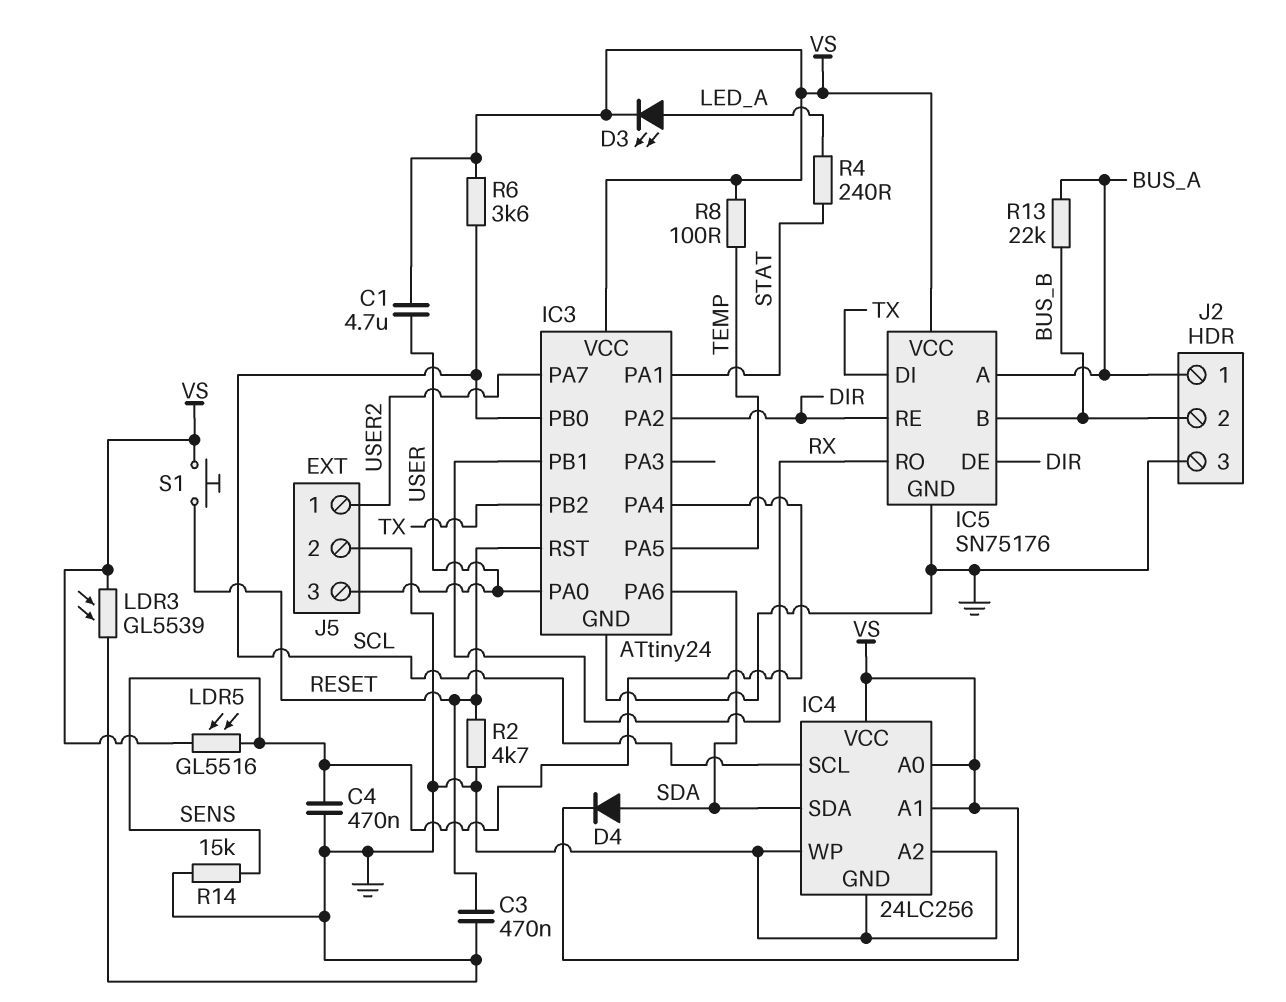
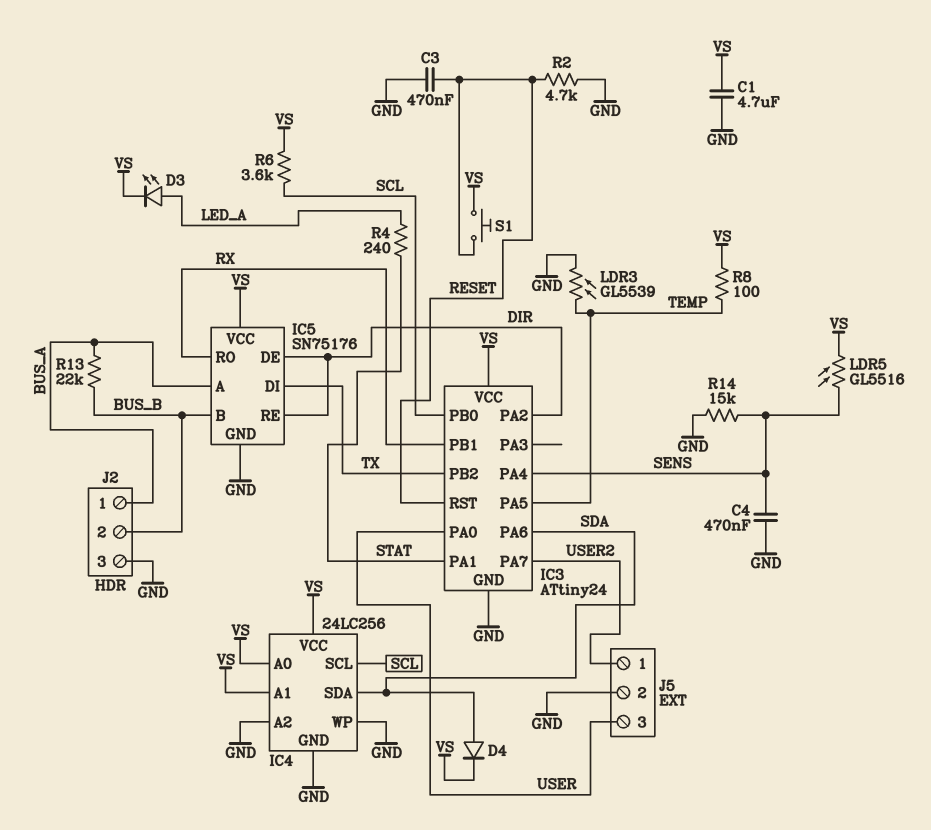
C1: 4.7uF (USER, VS) -> 4.7uF (GND, VS)
LDR3: GL5539 (GND, VS) -> GL5539 (GND, TEMP)

